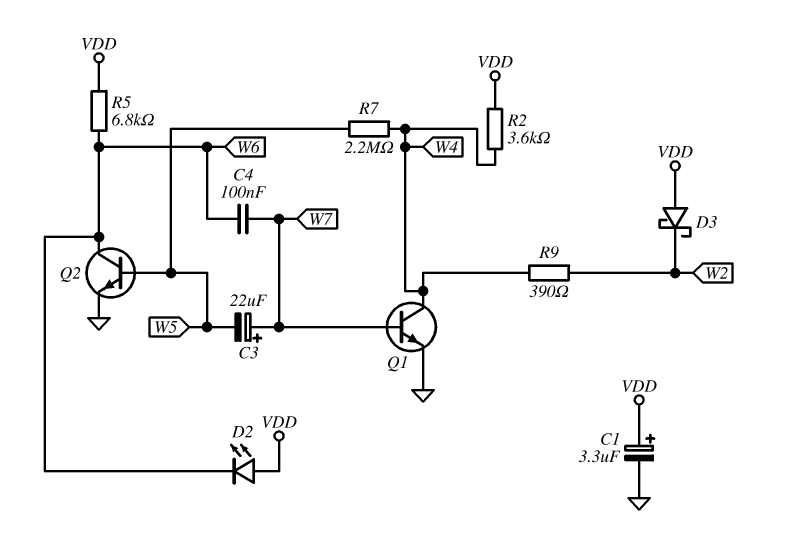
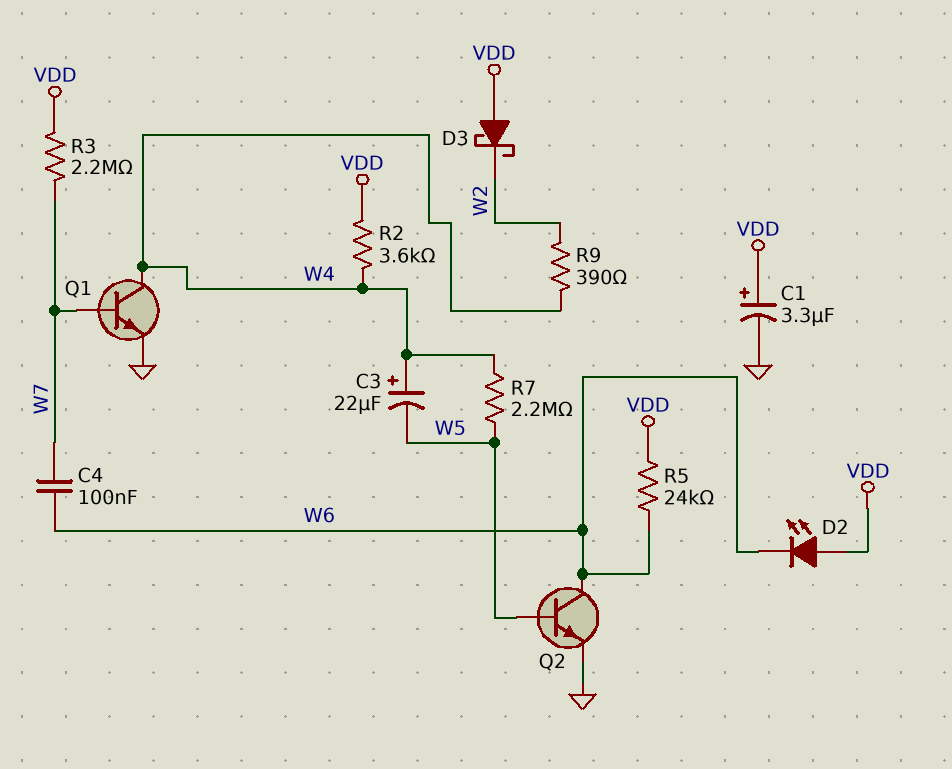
C3: 22uF (plus W7, minus W5) -> 22uF (plus W4, minus W5)
R3: none -> 2.2M (VDD, W7)
R5: 6.8k (VDD, W6) -> 24k (VDD, W6)

